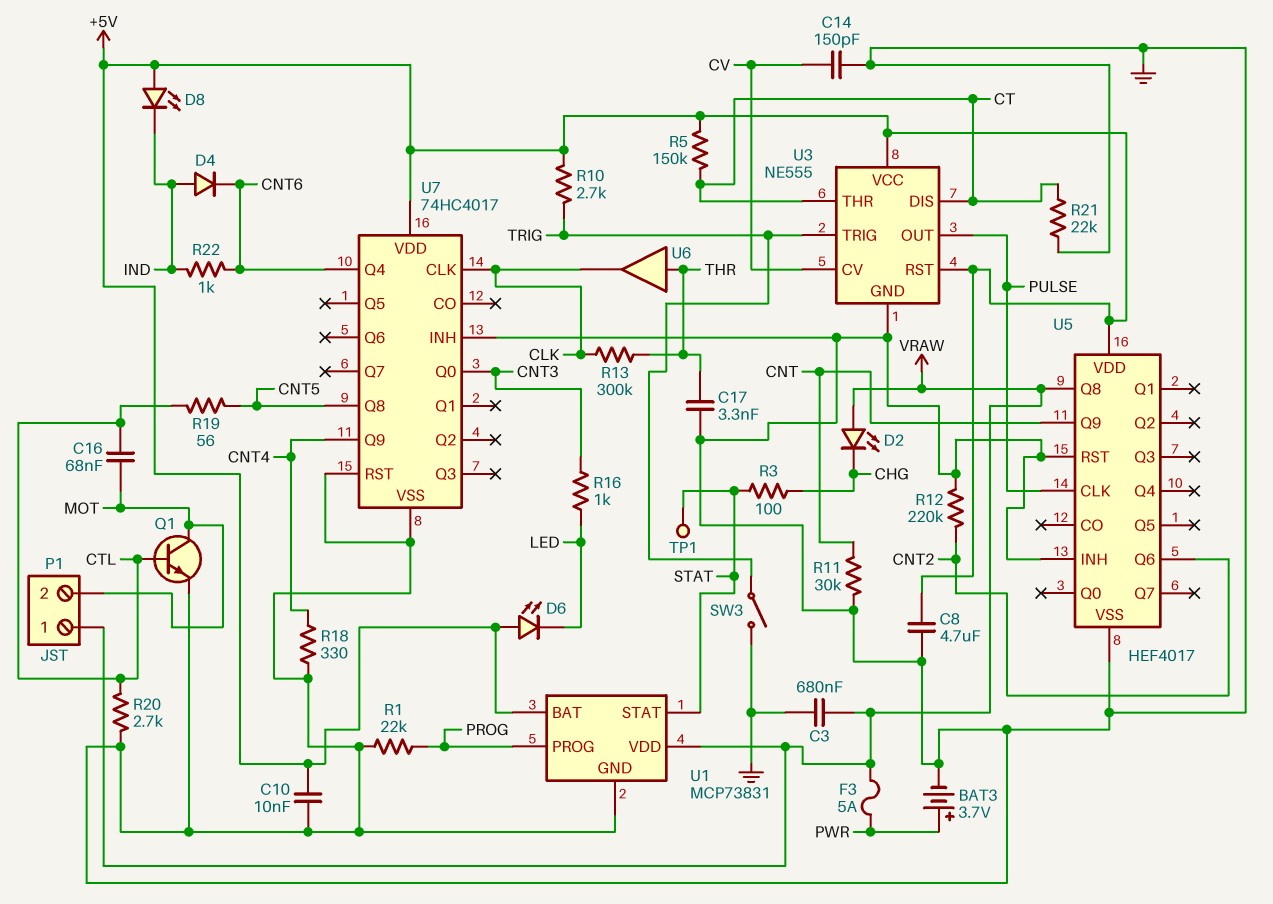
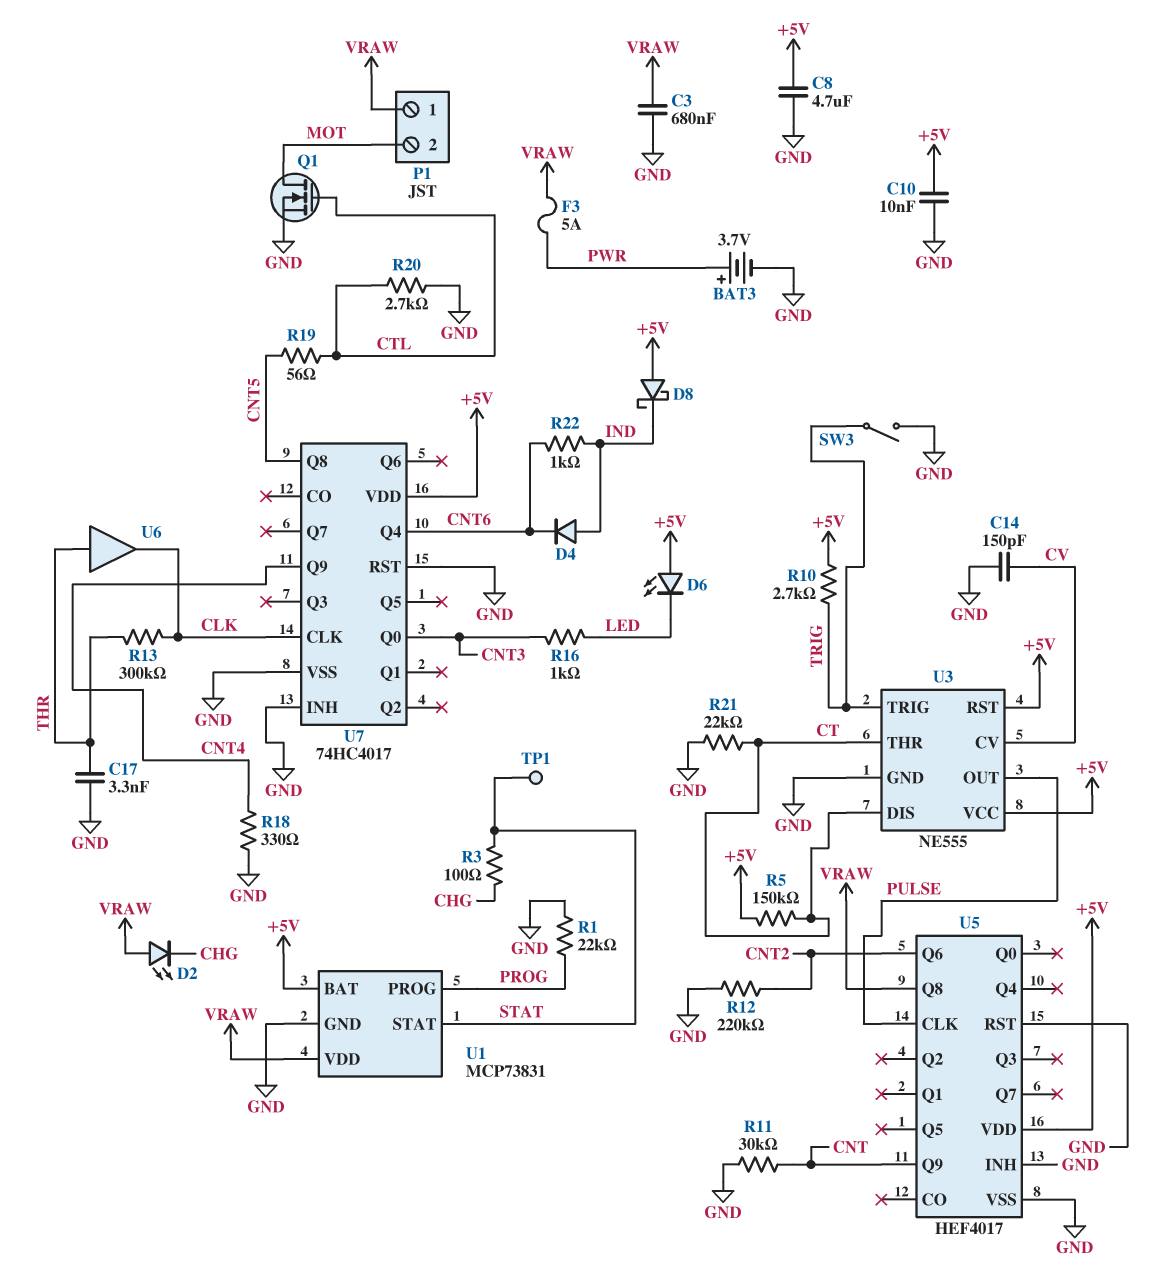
C16: 68nF (CTL, MOT) -> none
D8: LED (A +5V, K IND) -> schottky (A +5V, K IND)
Q1: NPN (B CTL, C MOT, E GND) -> NMOS (G CTL, D MOT, S GND)

